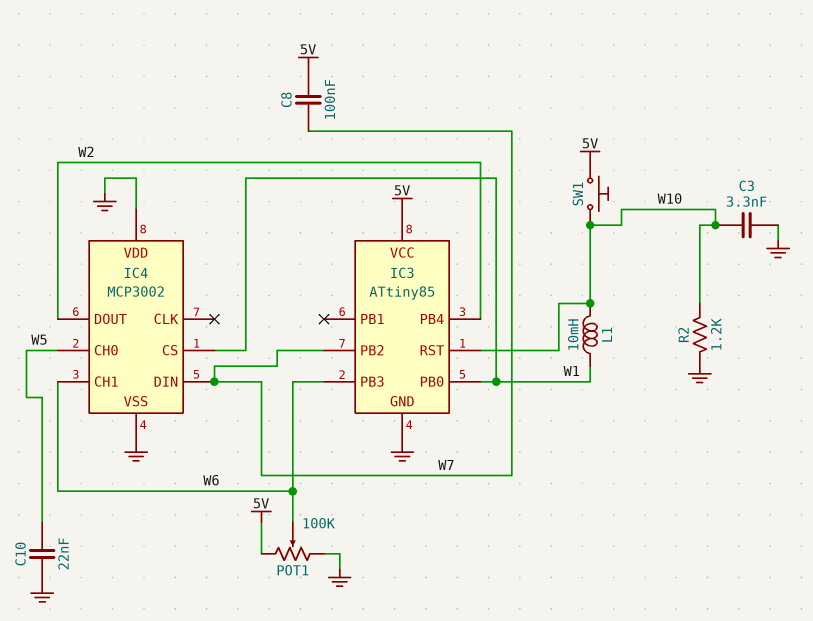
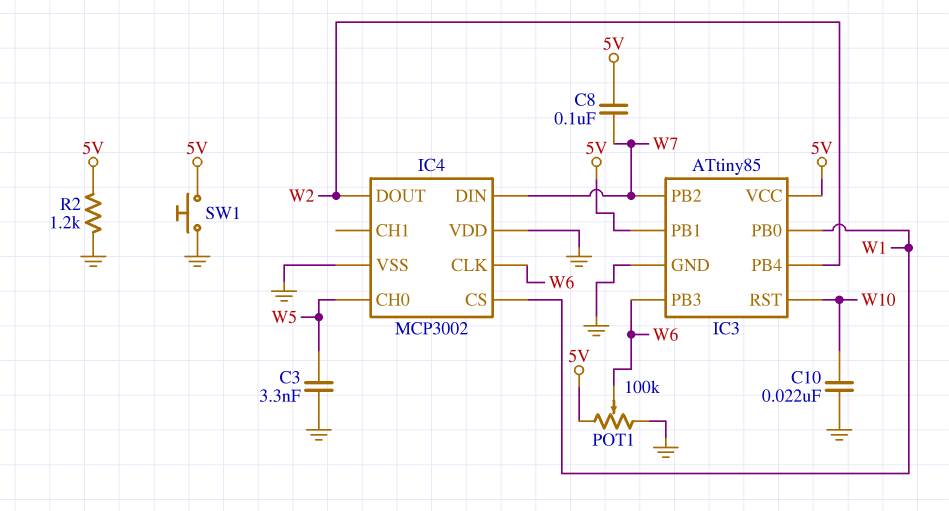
C3: 3.3nF (GND, W10) -> 3.3nF (GND, W5)
C10: 22nF (GND, W5) -> 22nF (GND, W10)
IC3 pin PB1: none -> 5V
IC4 pin CH1: W6 -> none
IC4 pin CLK: none -> W6
L1: 10mH (W1, W10) -> none
R2: 1.2k (GND, W10) -> 1.2k (5V, GND)
SW1: button (5V, W10) -> button (5V, GND)

